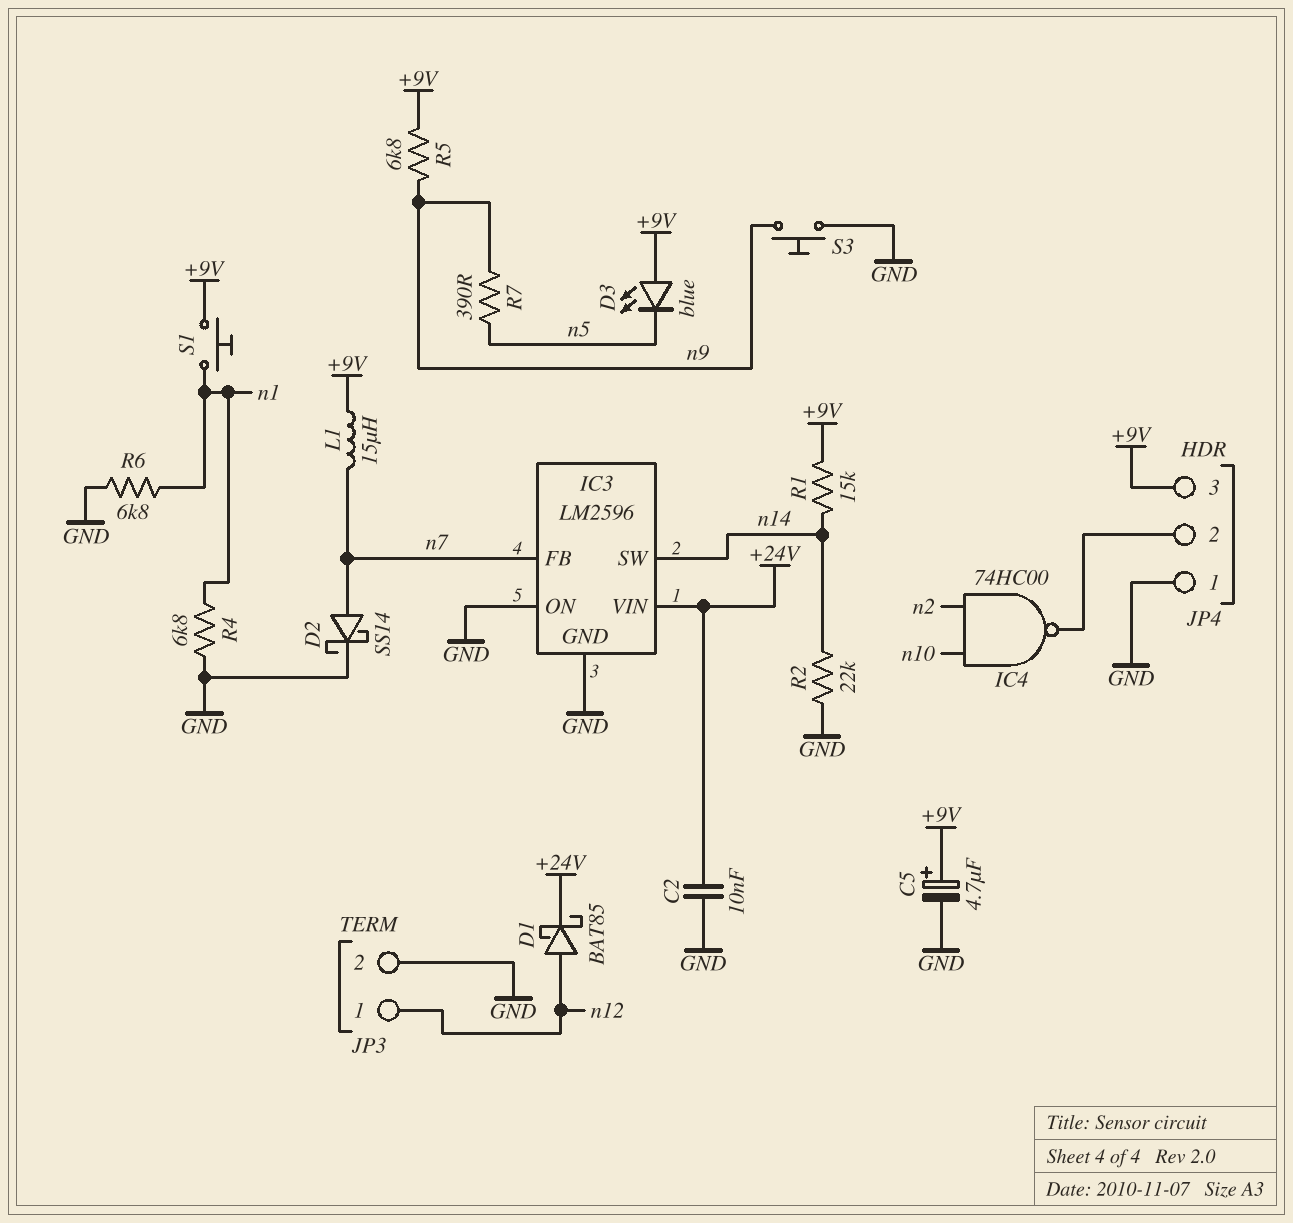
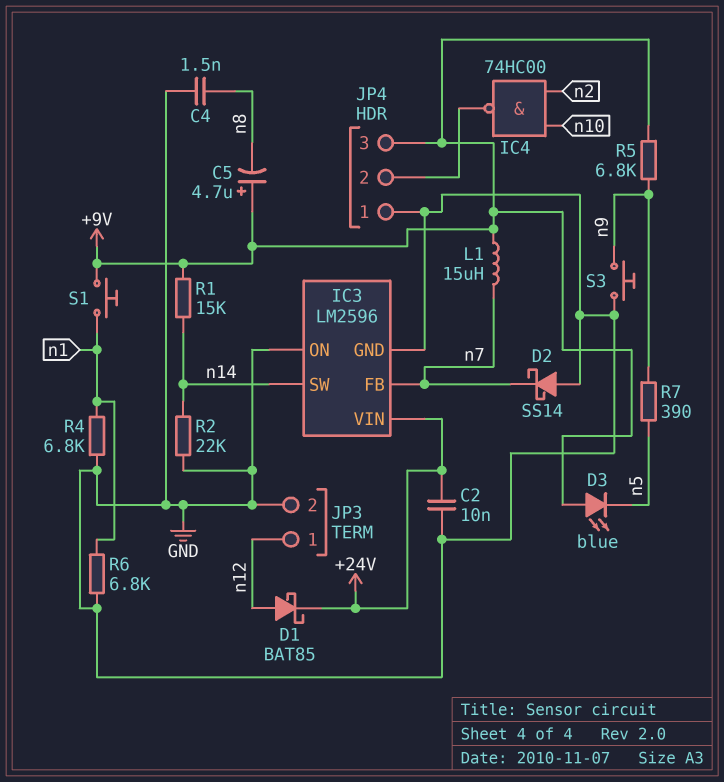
C4: none -> 1.5nF (GND, n8)
C5: 4.7uF (plus +9V, minus GND) -> 4.7uF (plus +9V, minus n8)
D2: schottky SS14 (A n7, K GND) -> schottky SS14 (A GND, K n7)

